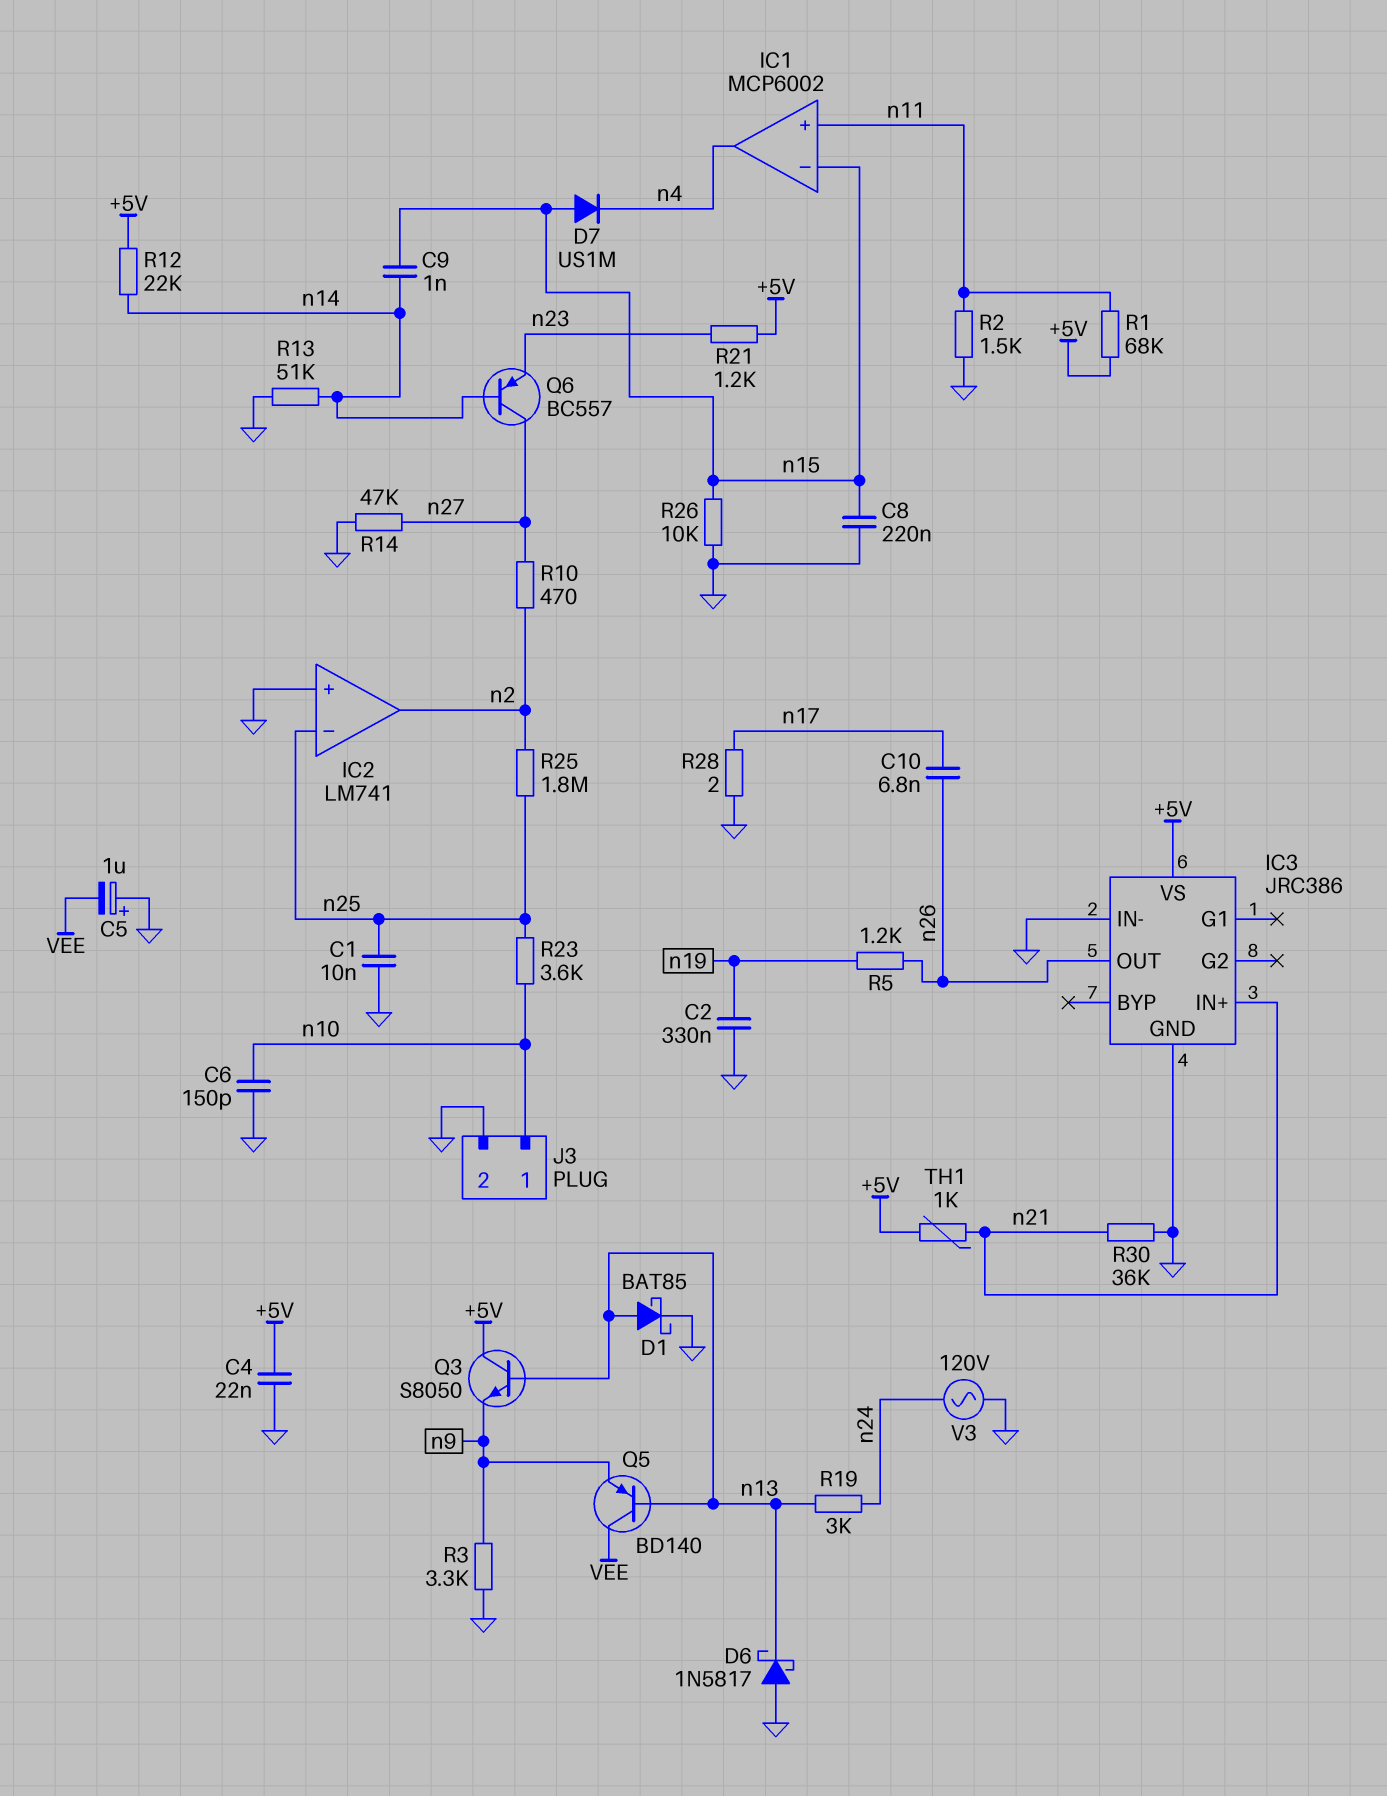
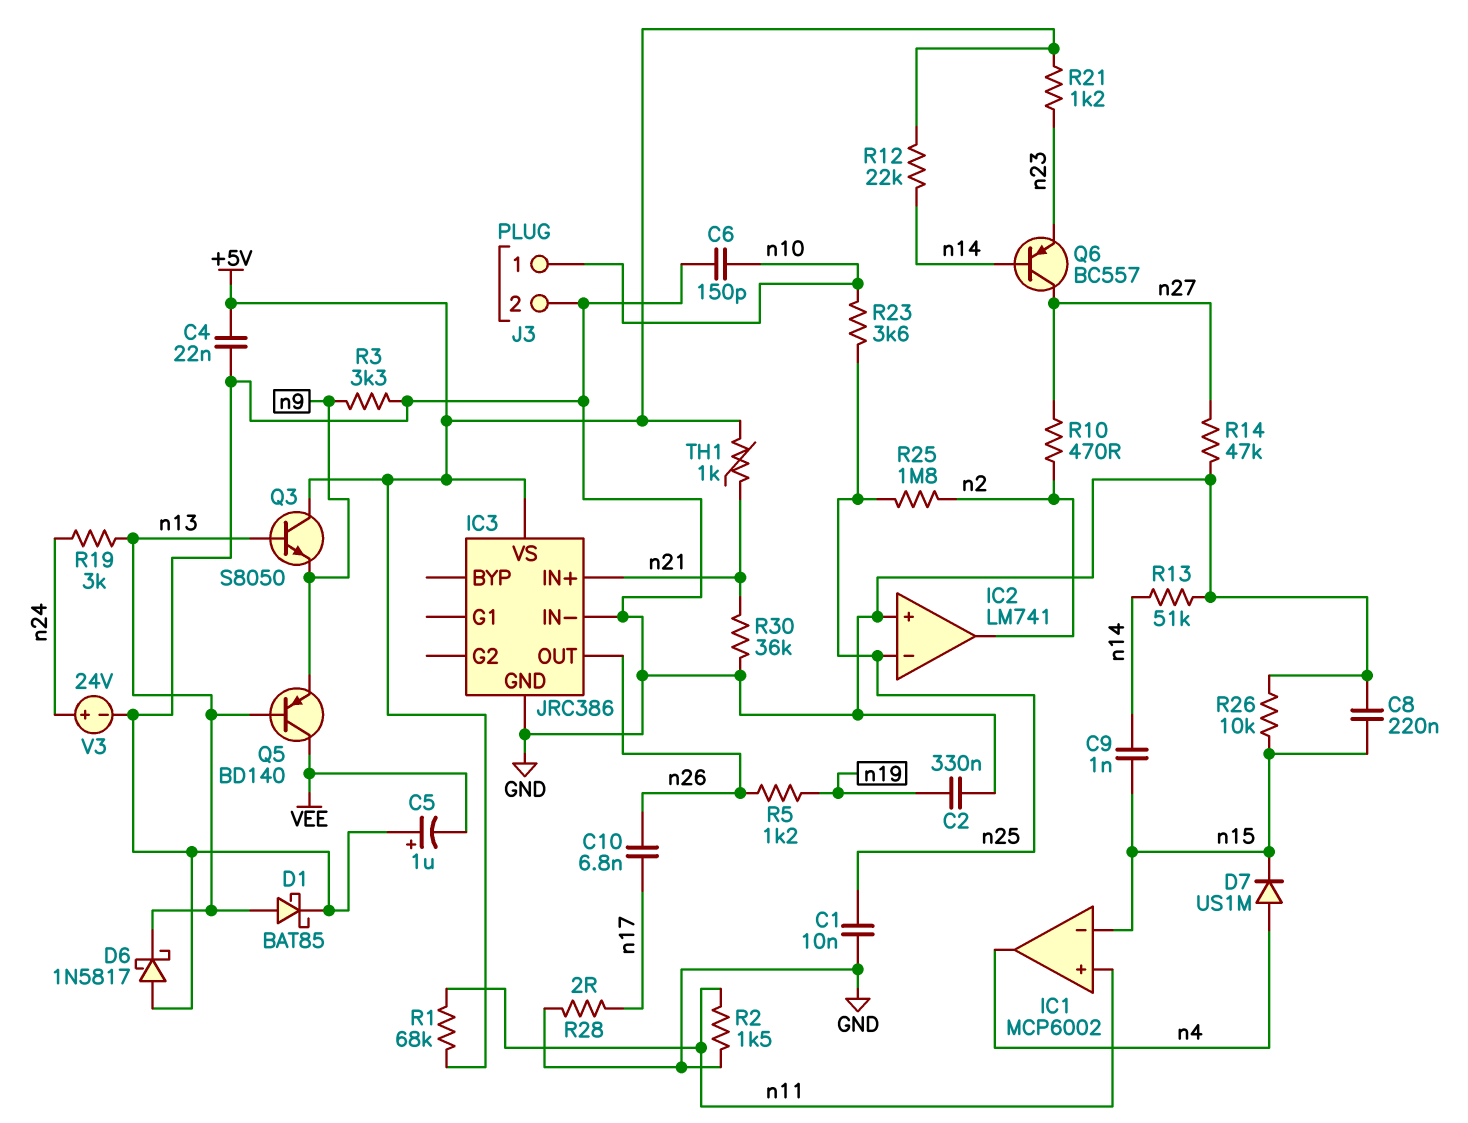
D7: diode US1M (A n15, K n4) -> diode US1M (A n4, K n15)
V3: AC 120V (GND, n24) -> 24V (plus n24, minus GND)

